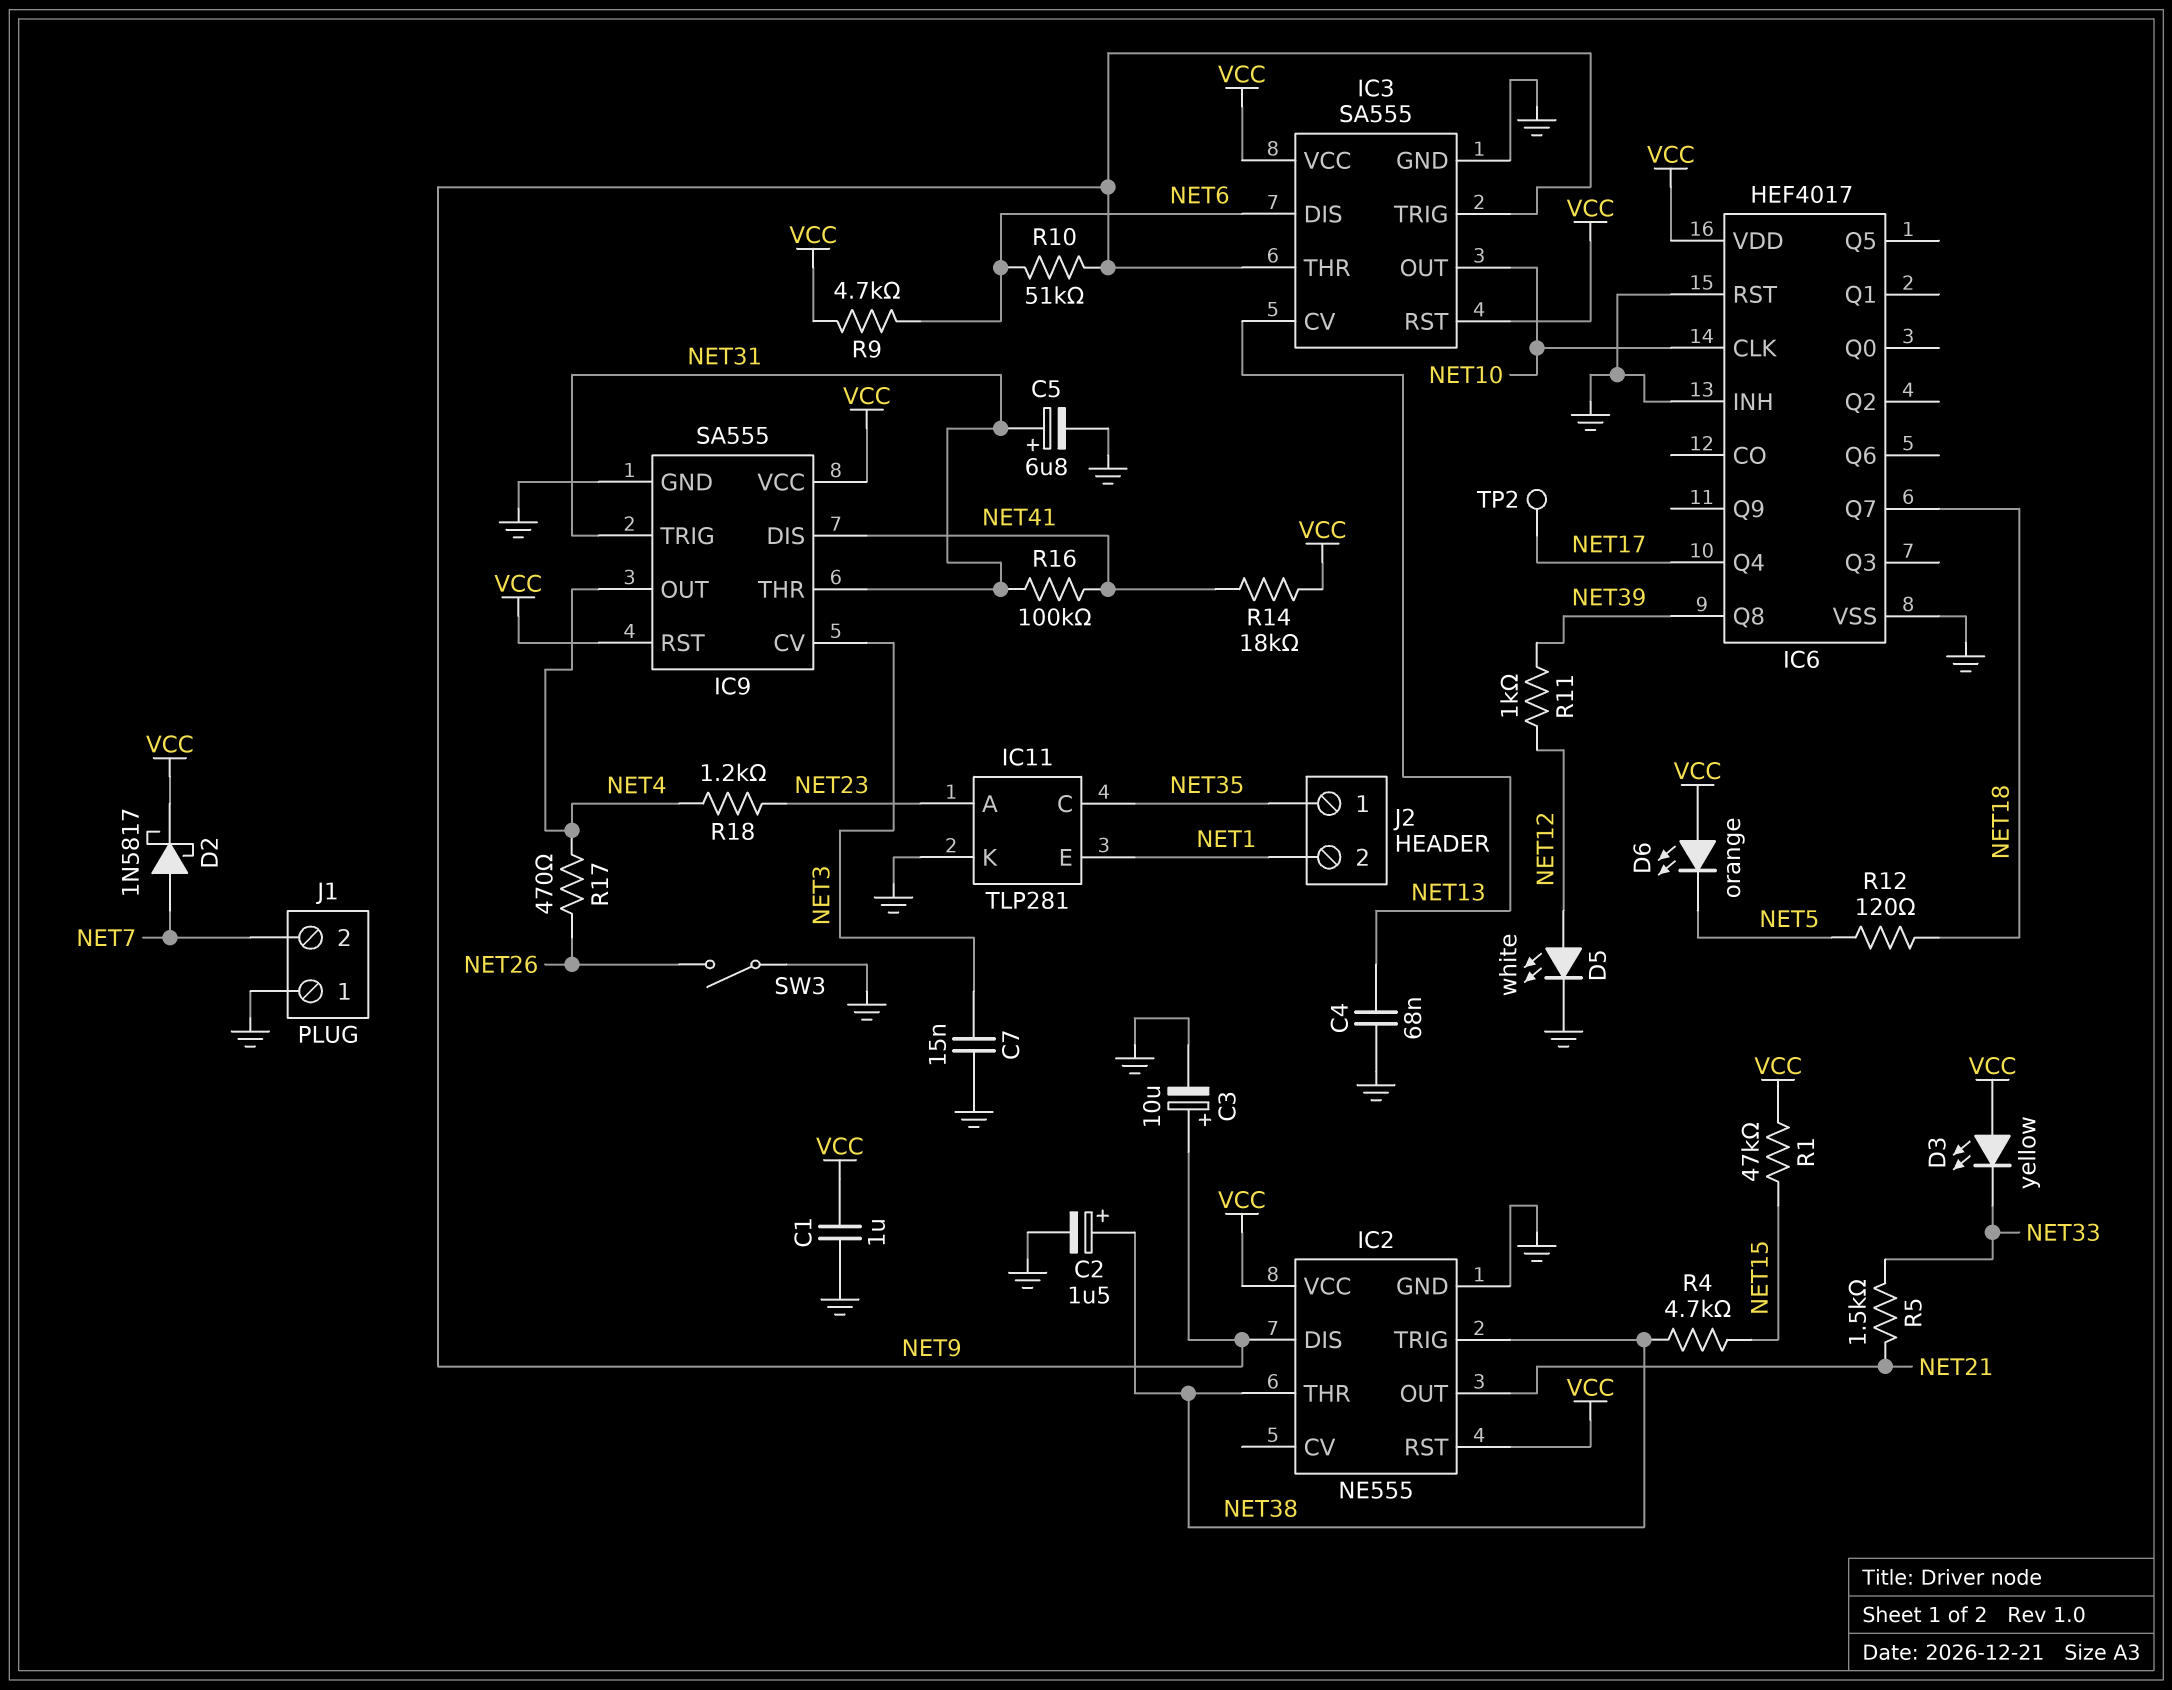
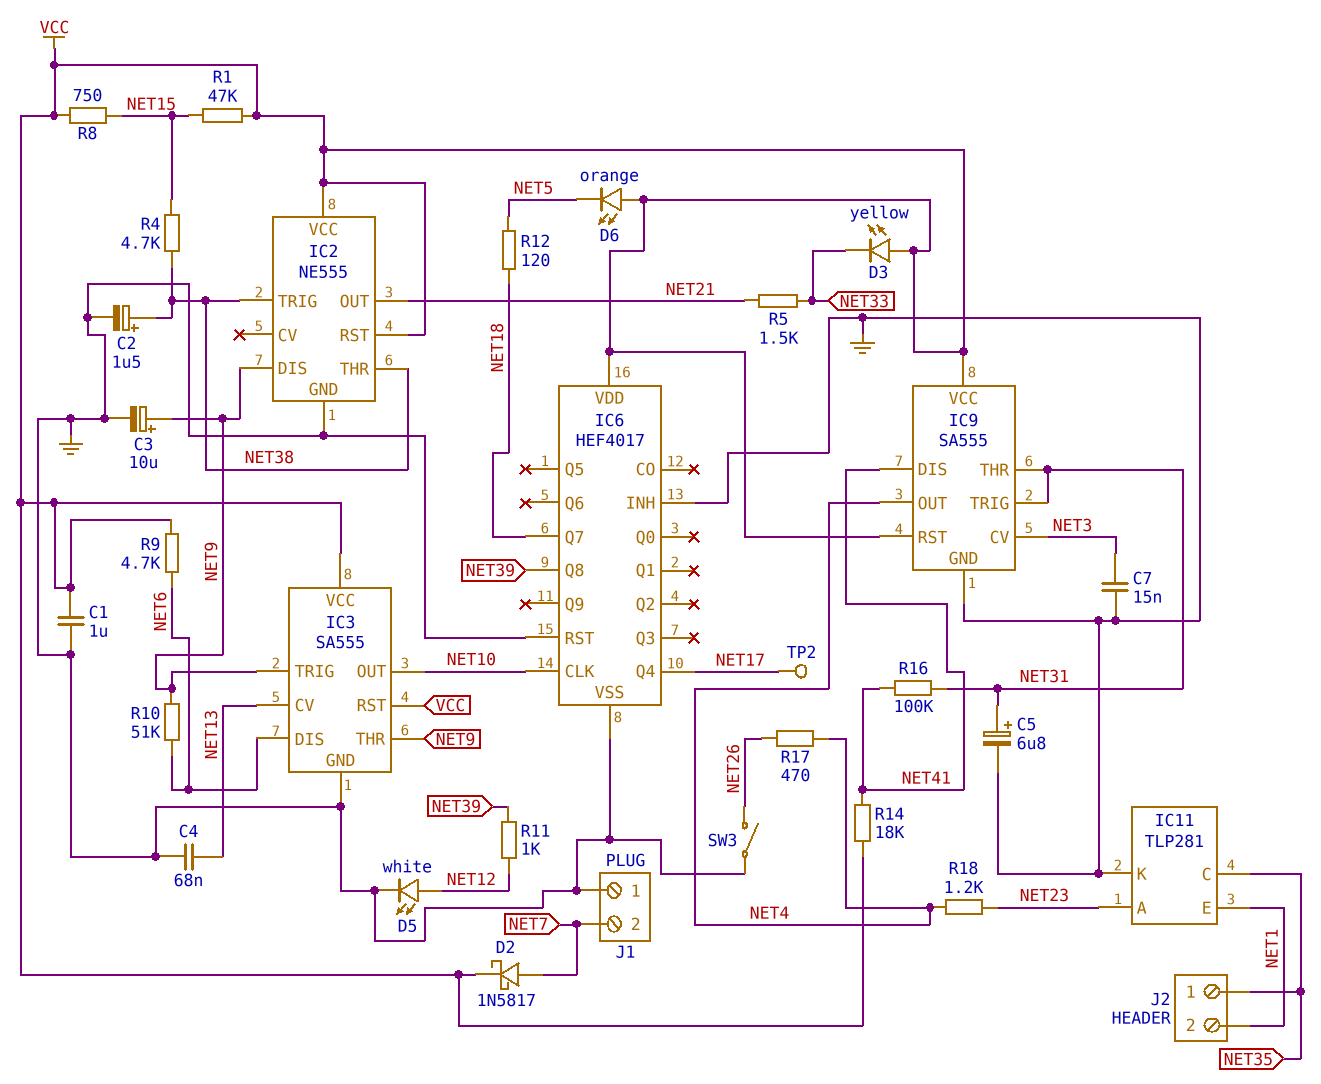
R8: none -> 750 (NET15, VCC)

